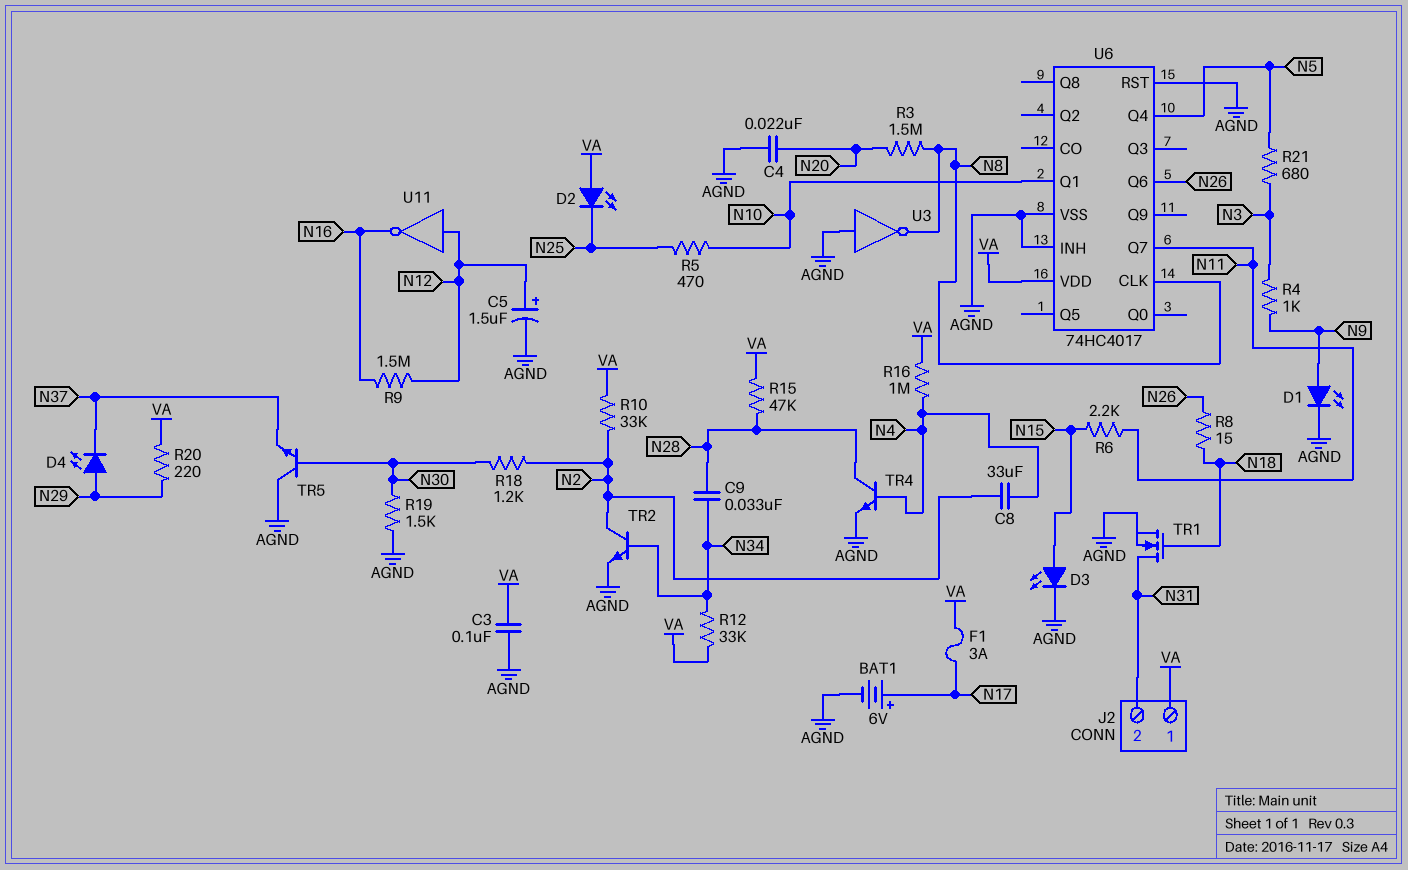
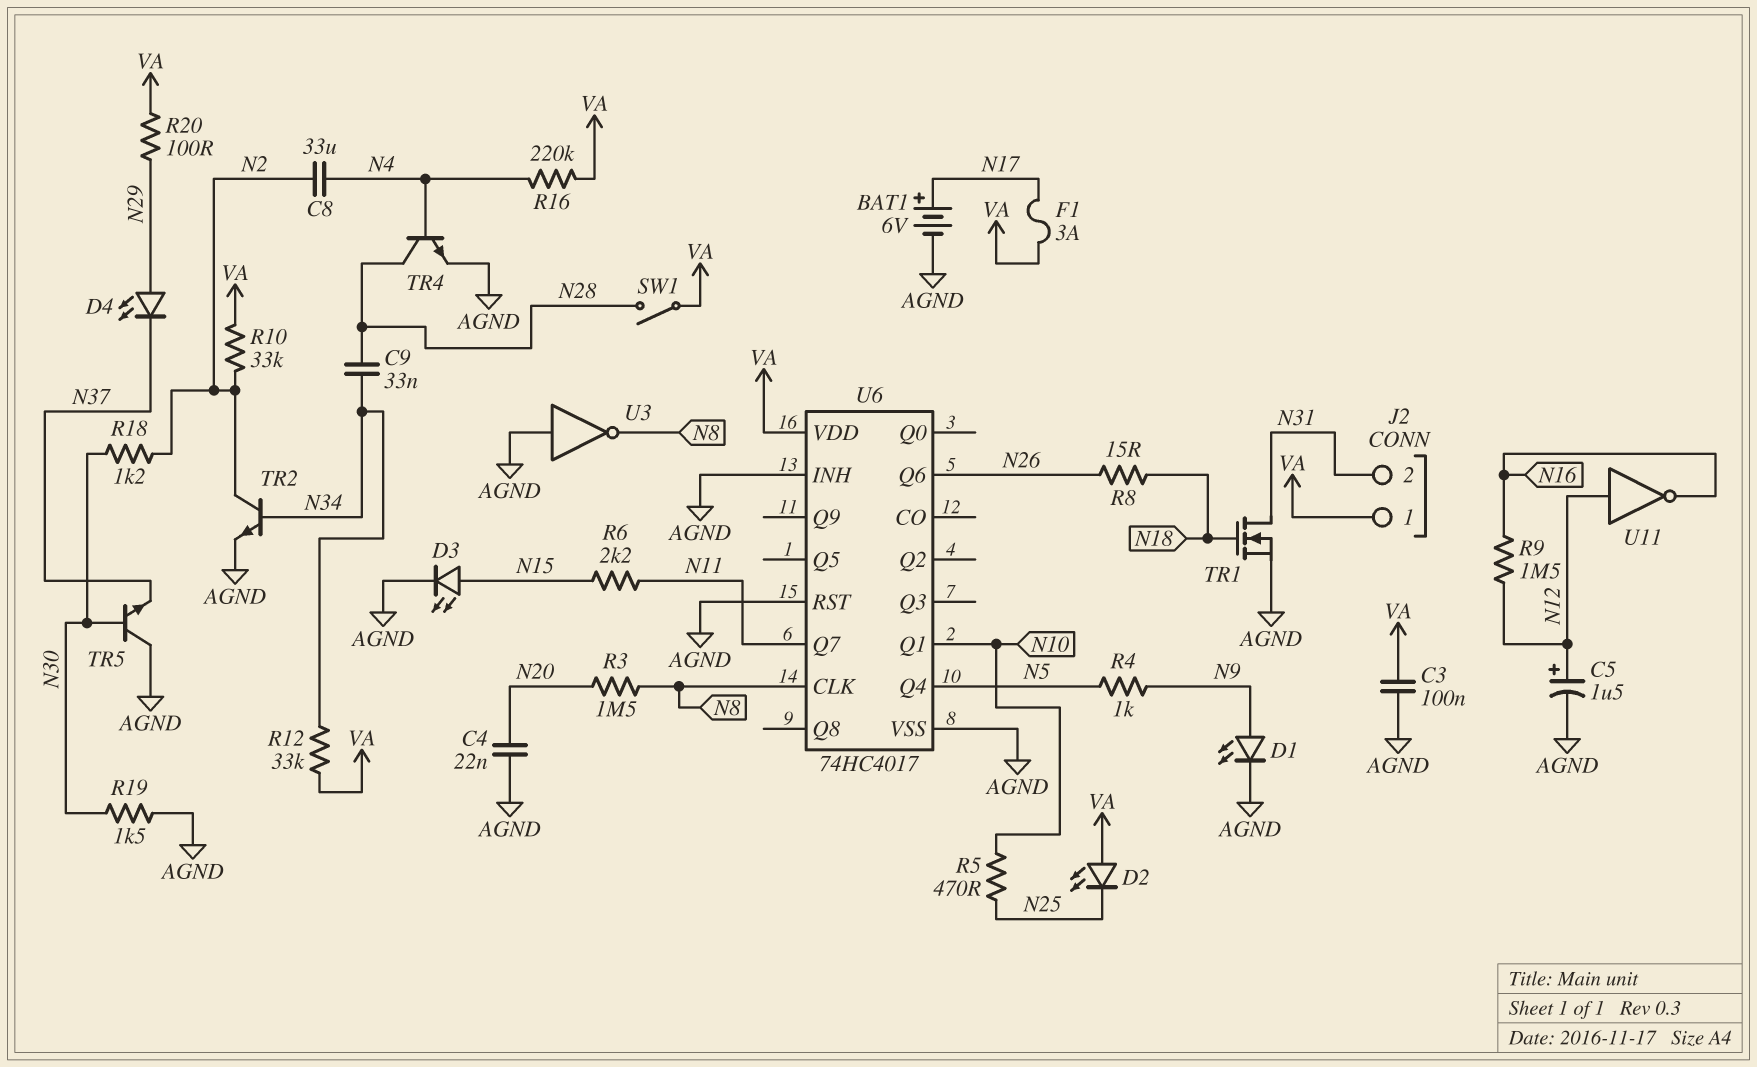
R4: 1k (N3, N9) -> 1k (N5, N9)
R15: 47k (N28, VA) -> none
R16: 1M (N4, VA) -> 220k (N4, VA)
R20: 220 (N29, VA) -> 100 (N29, VA)
R21: 680 (N3, N5) -> none
SW1: none -> switch (N28, VA)

